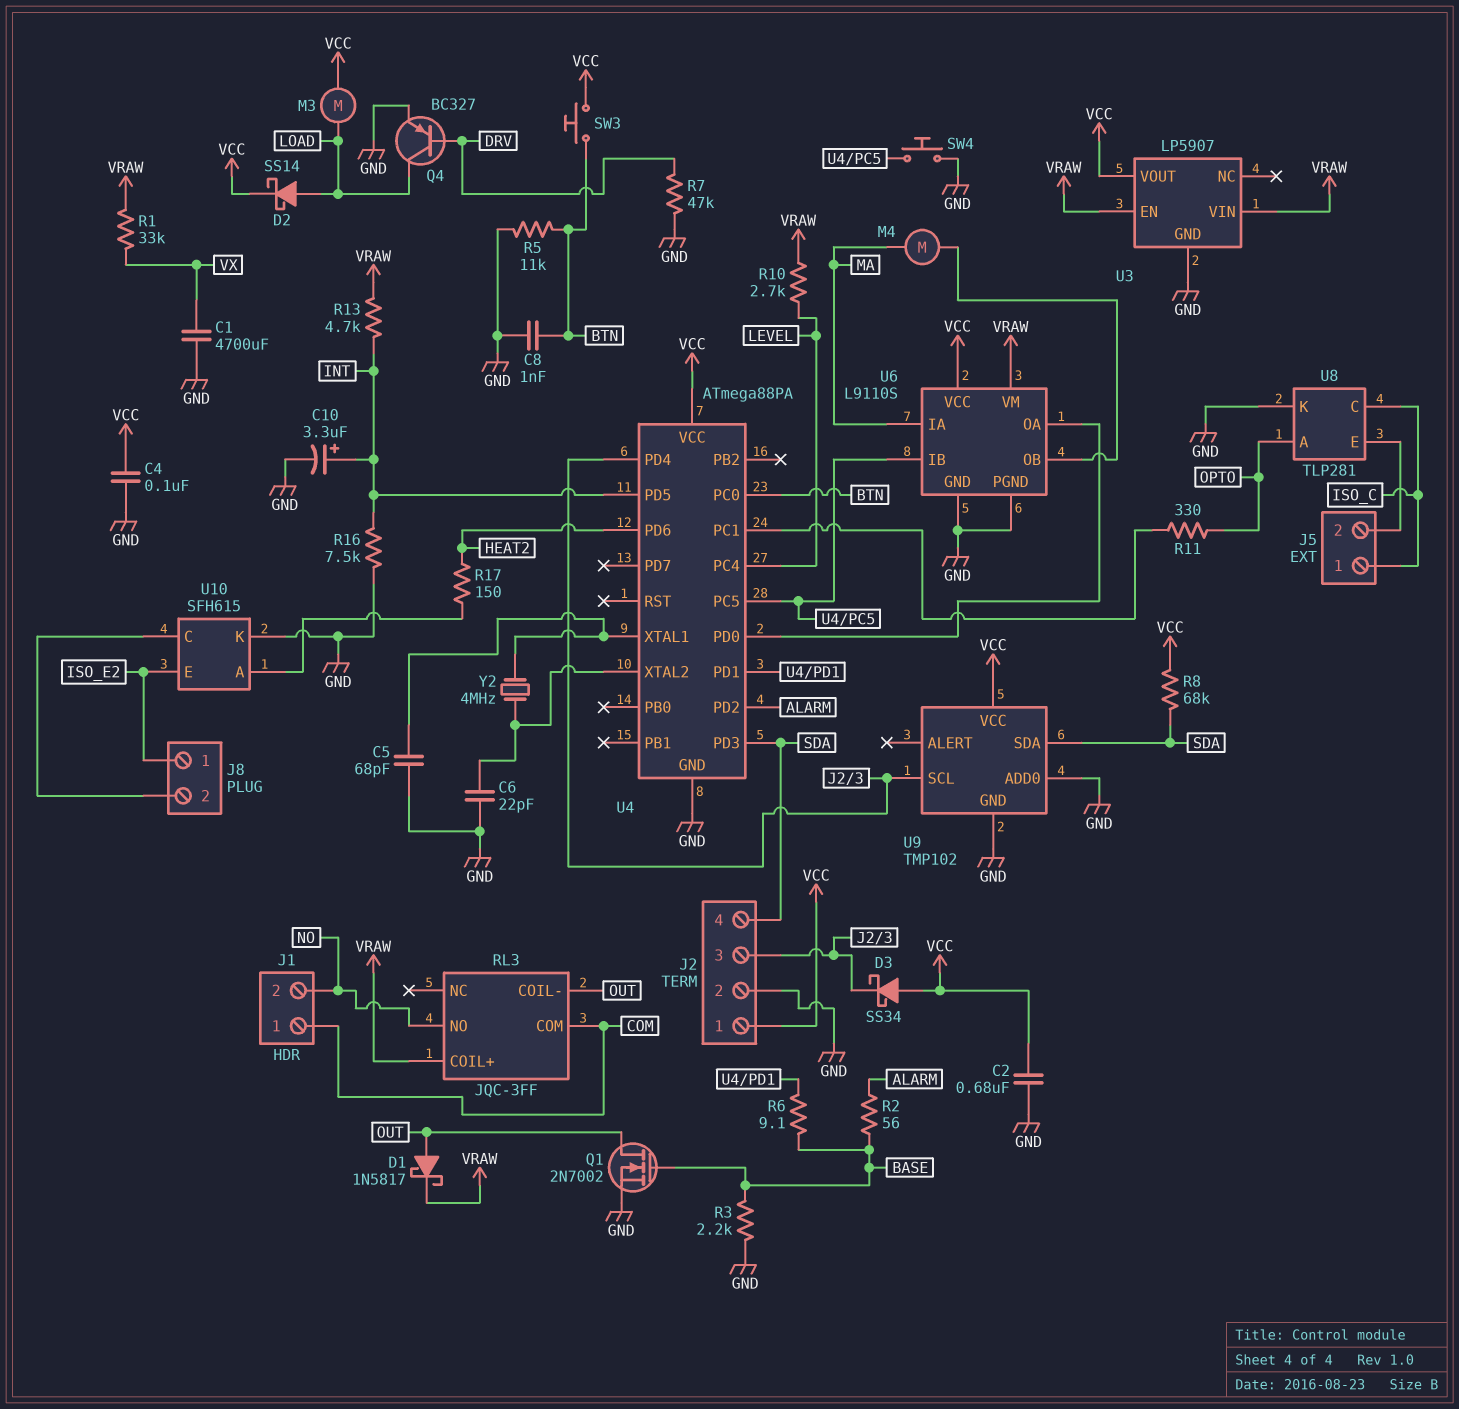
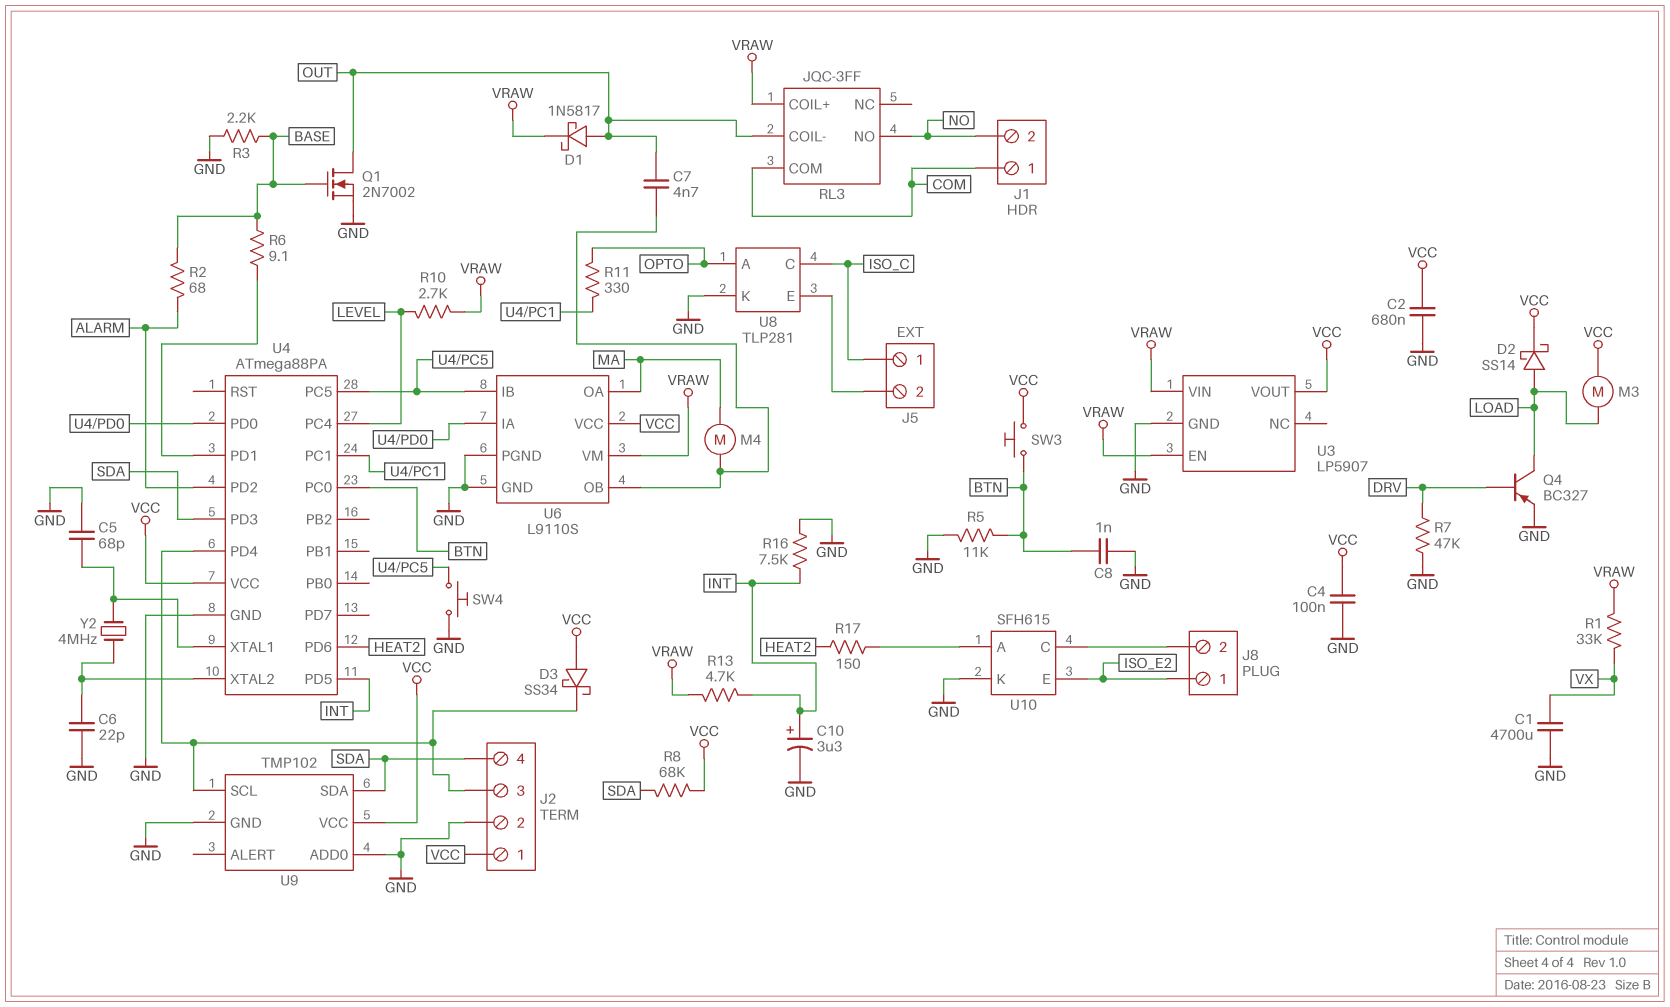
C7: none -> 4.7nF (OUT, U6/OB)
R2: 56 (ALARM, BASE) -> 68 (ALARM, BASE)
U6 pin IA: MA -> U4/PD0
U6 pin OA: U4/PD0 -> MA

